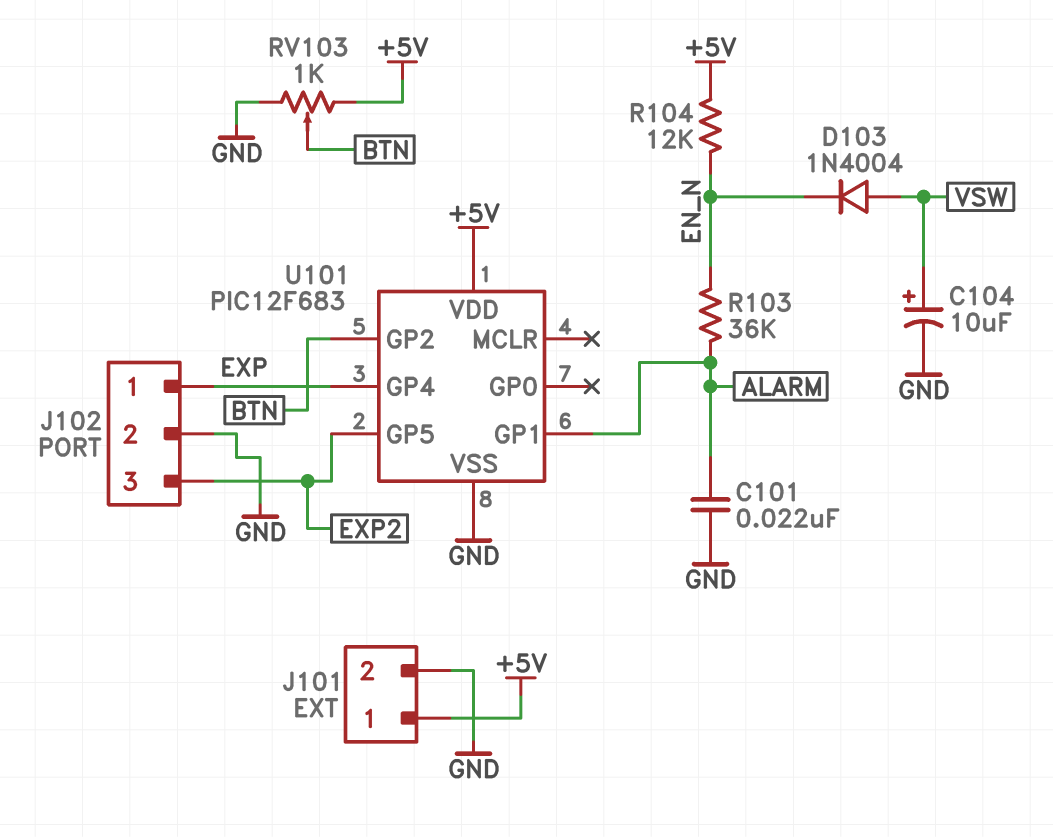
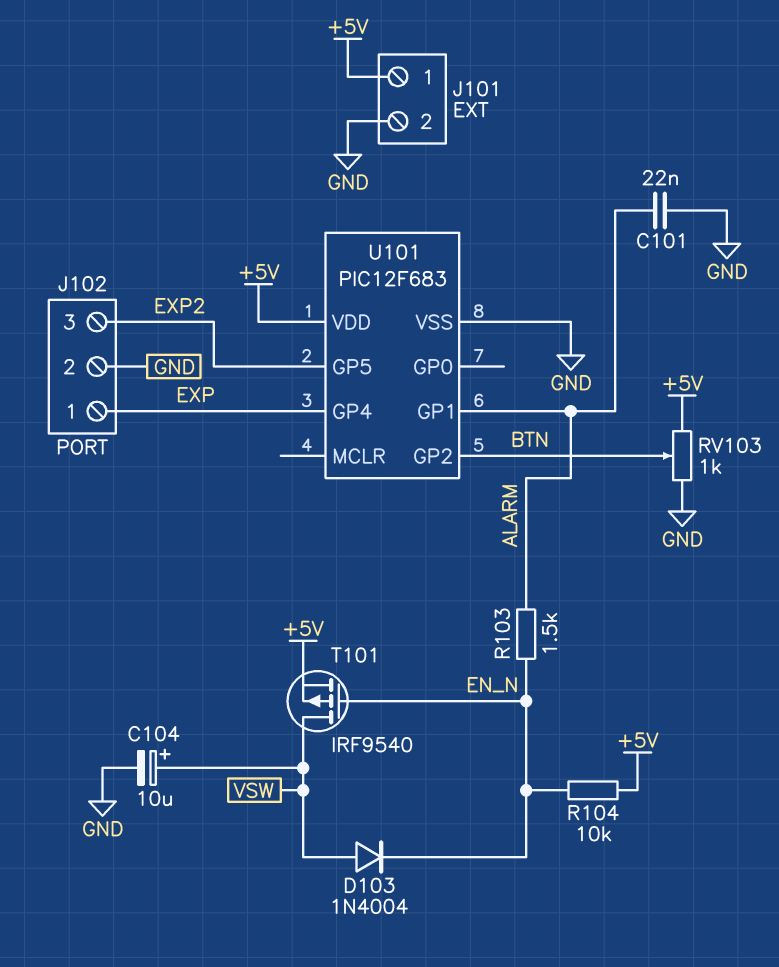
R103: 36k (ALARM, EN_N) -> 1.5k (ALARM, EN_N)
R104: 12k (+5V, EN_N) -> 10k (+5V, EN_N)
T101: none -> PMOS IRF9540 (G EN_N, D VSW, S +5V)

